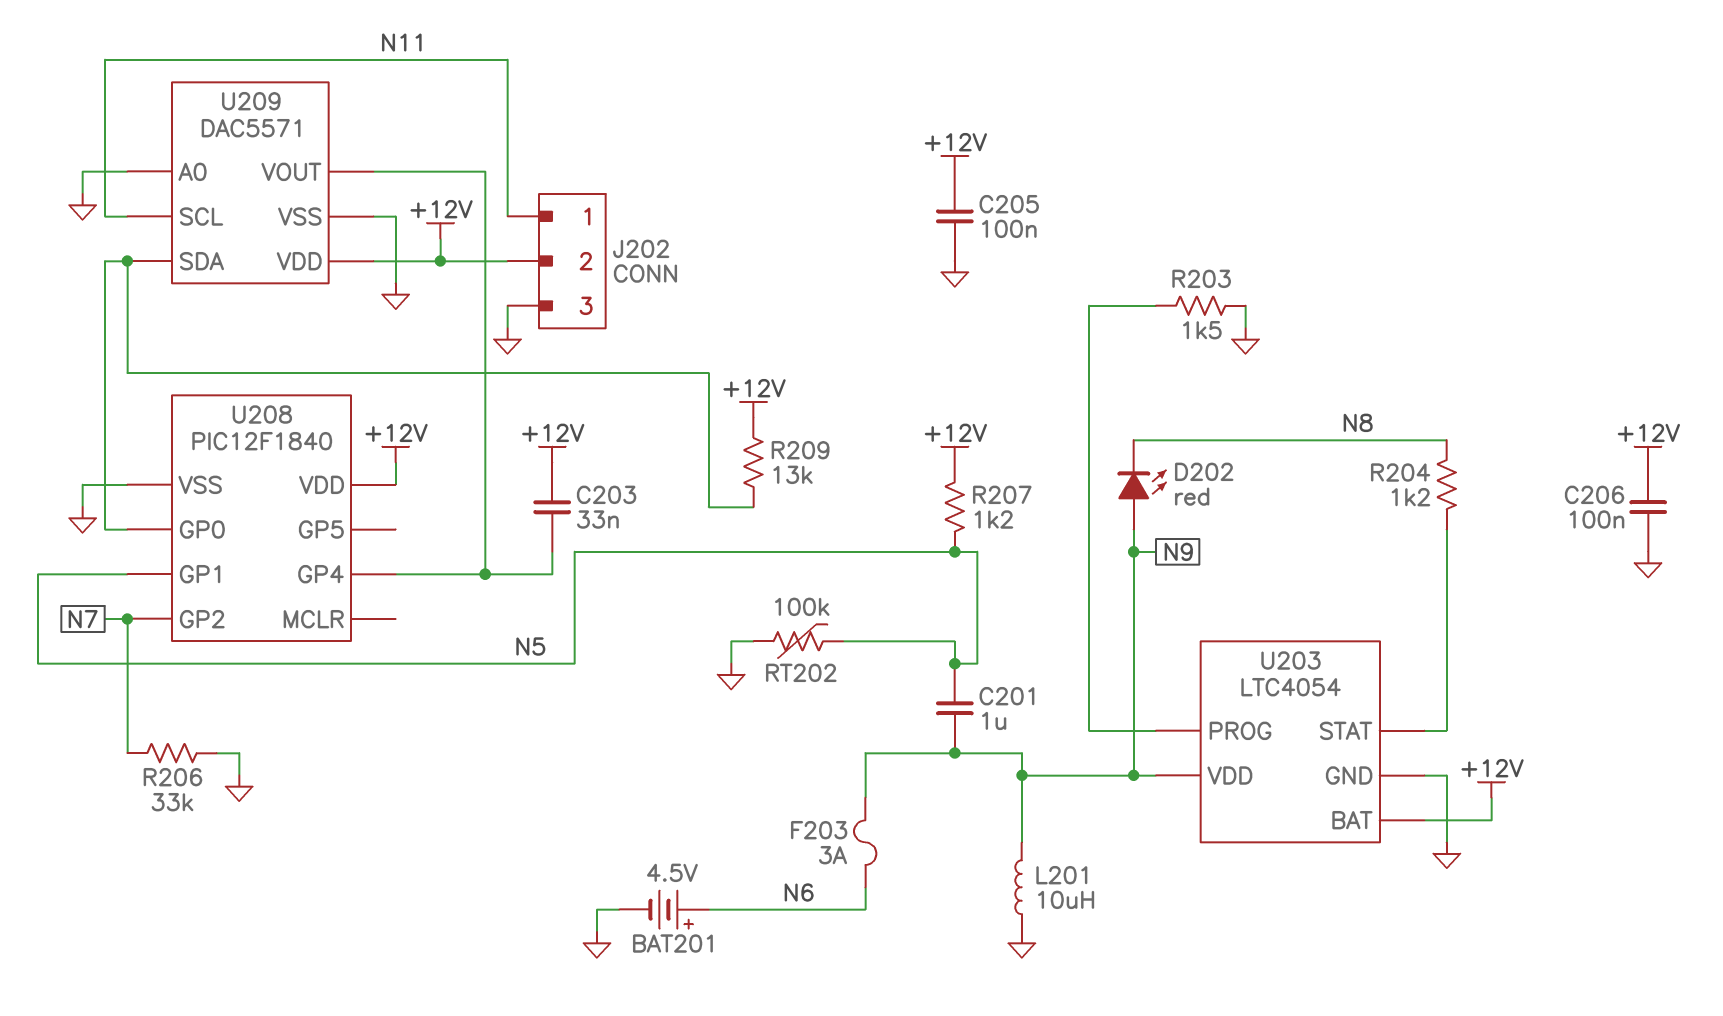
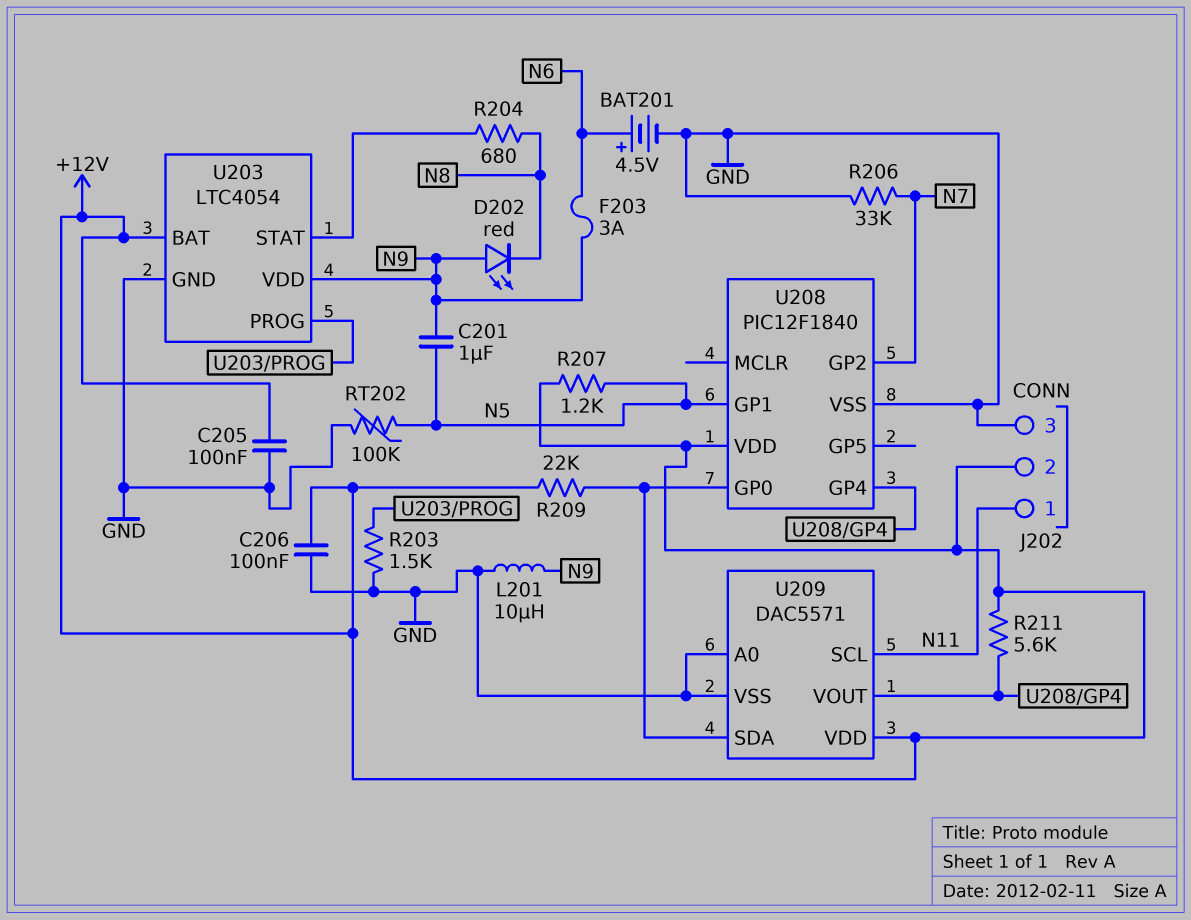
C203: 33nF (+12V, U208/GP4) -> none
R204: 1.2k (N8, U203/STAT) -> 680 (N8, U203/STAT)
R209: 13k (+12V, U208/GP0) -> 22k (+12V, U208/GP0)
R211: none -> 5.6k (+12V, U208/GP4)

